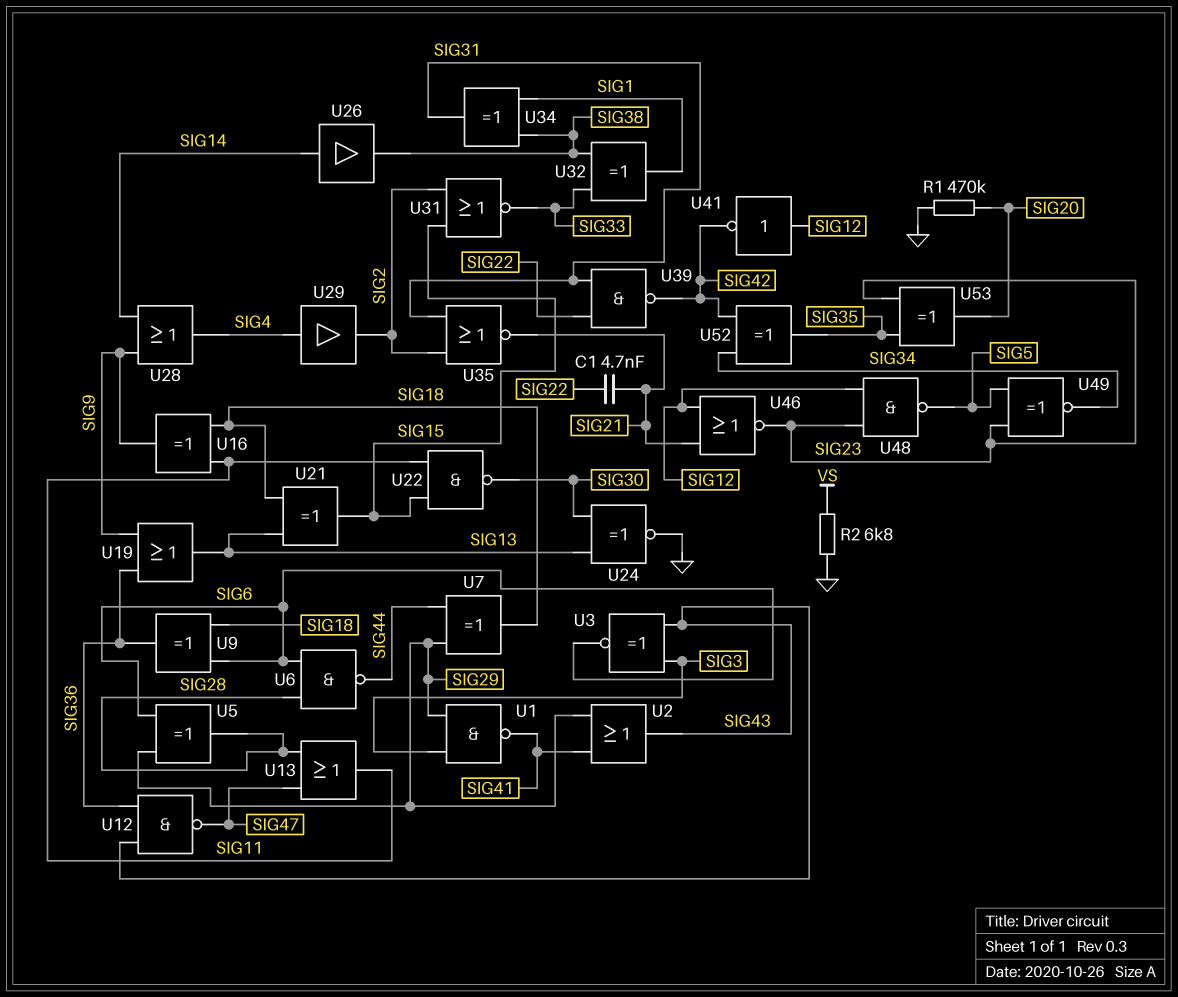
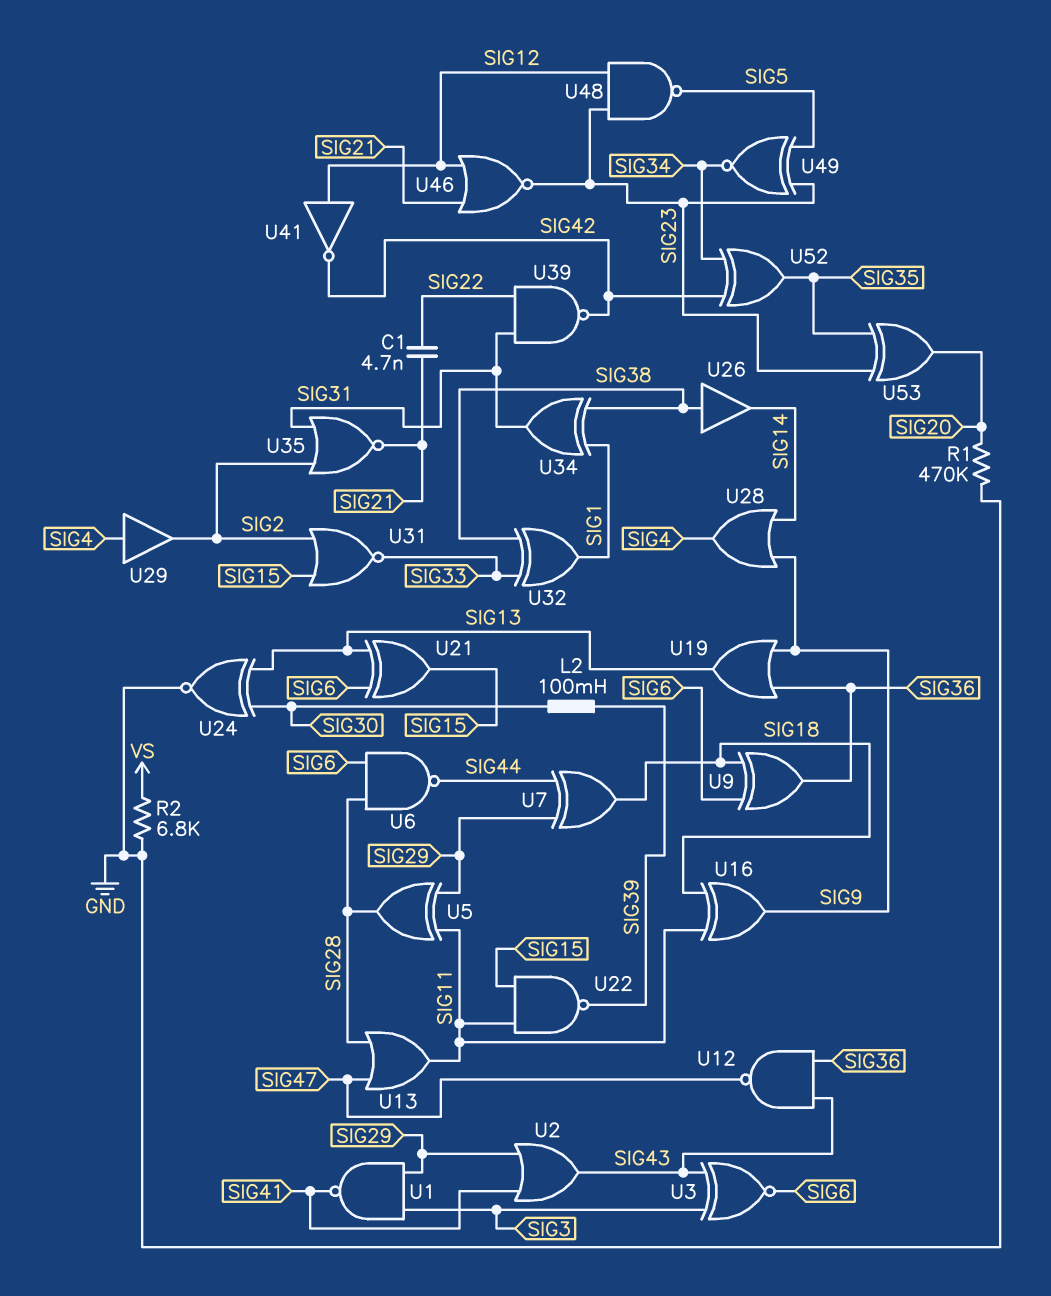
L2: none -> 100mH (SIG30, SIG39)
U5: XOR (in SIG6, in SIG29, out SIG28) -> XOR (in SIG11, in SIG29, out SIG28)
U21: XOR (in SIG13, in SIG18, out SIG15) -> XOR (in SIG6, in SIG13, out SIG15)
U22: NAND (in SIG11, in SIG15, out SIG30) -> NAND (in SIG11, in SIG15, out SIG39)
U26: buffer (in SIG14, out SIG38) -> buffer (in SIG38, out SIG14)

